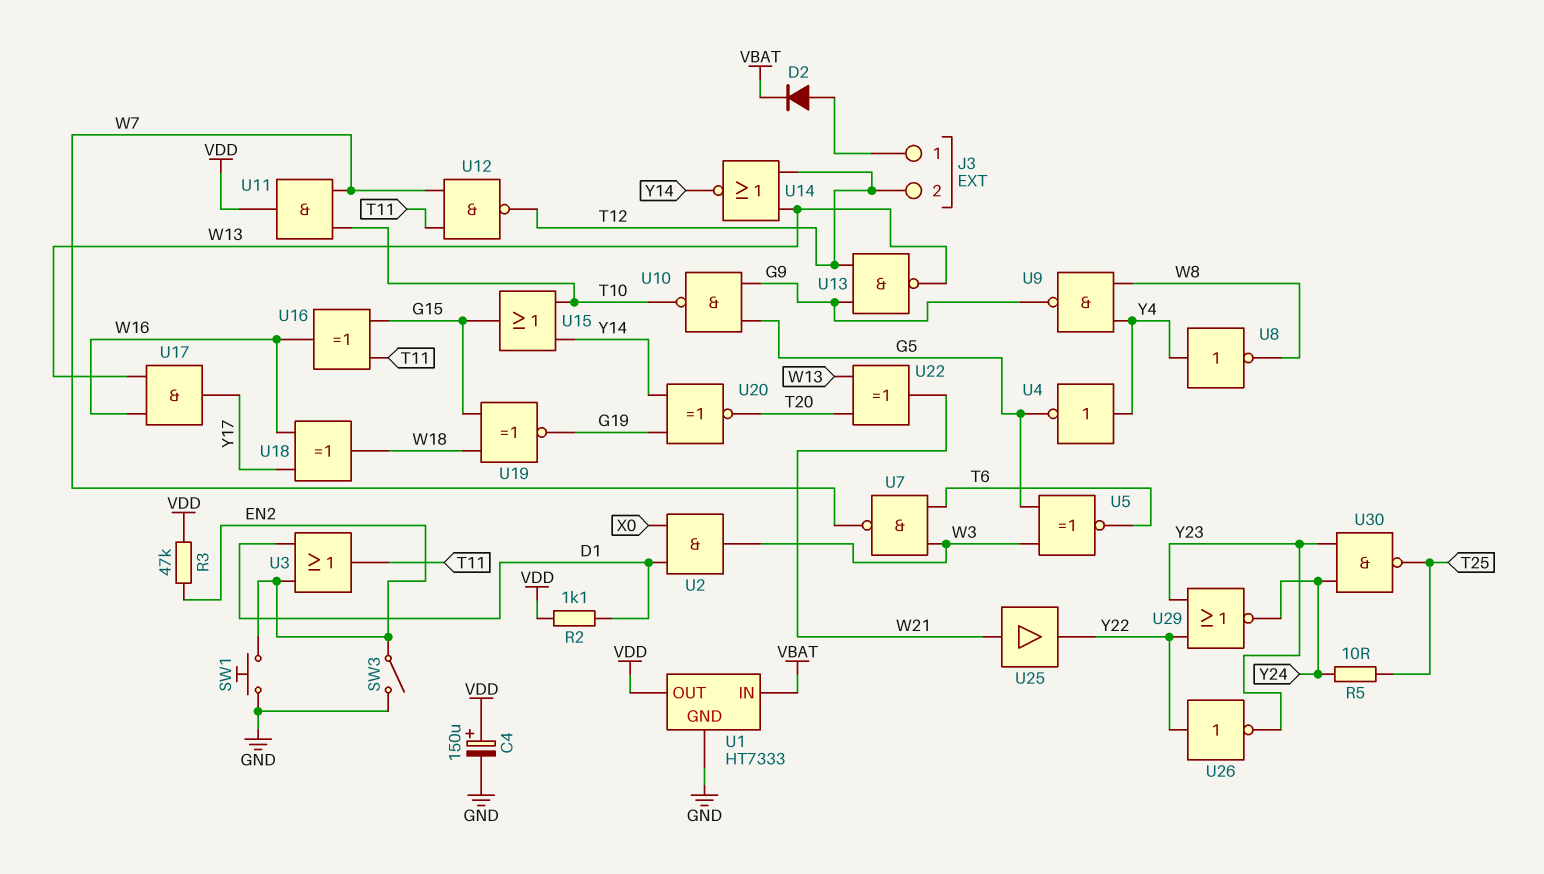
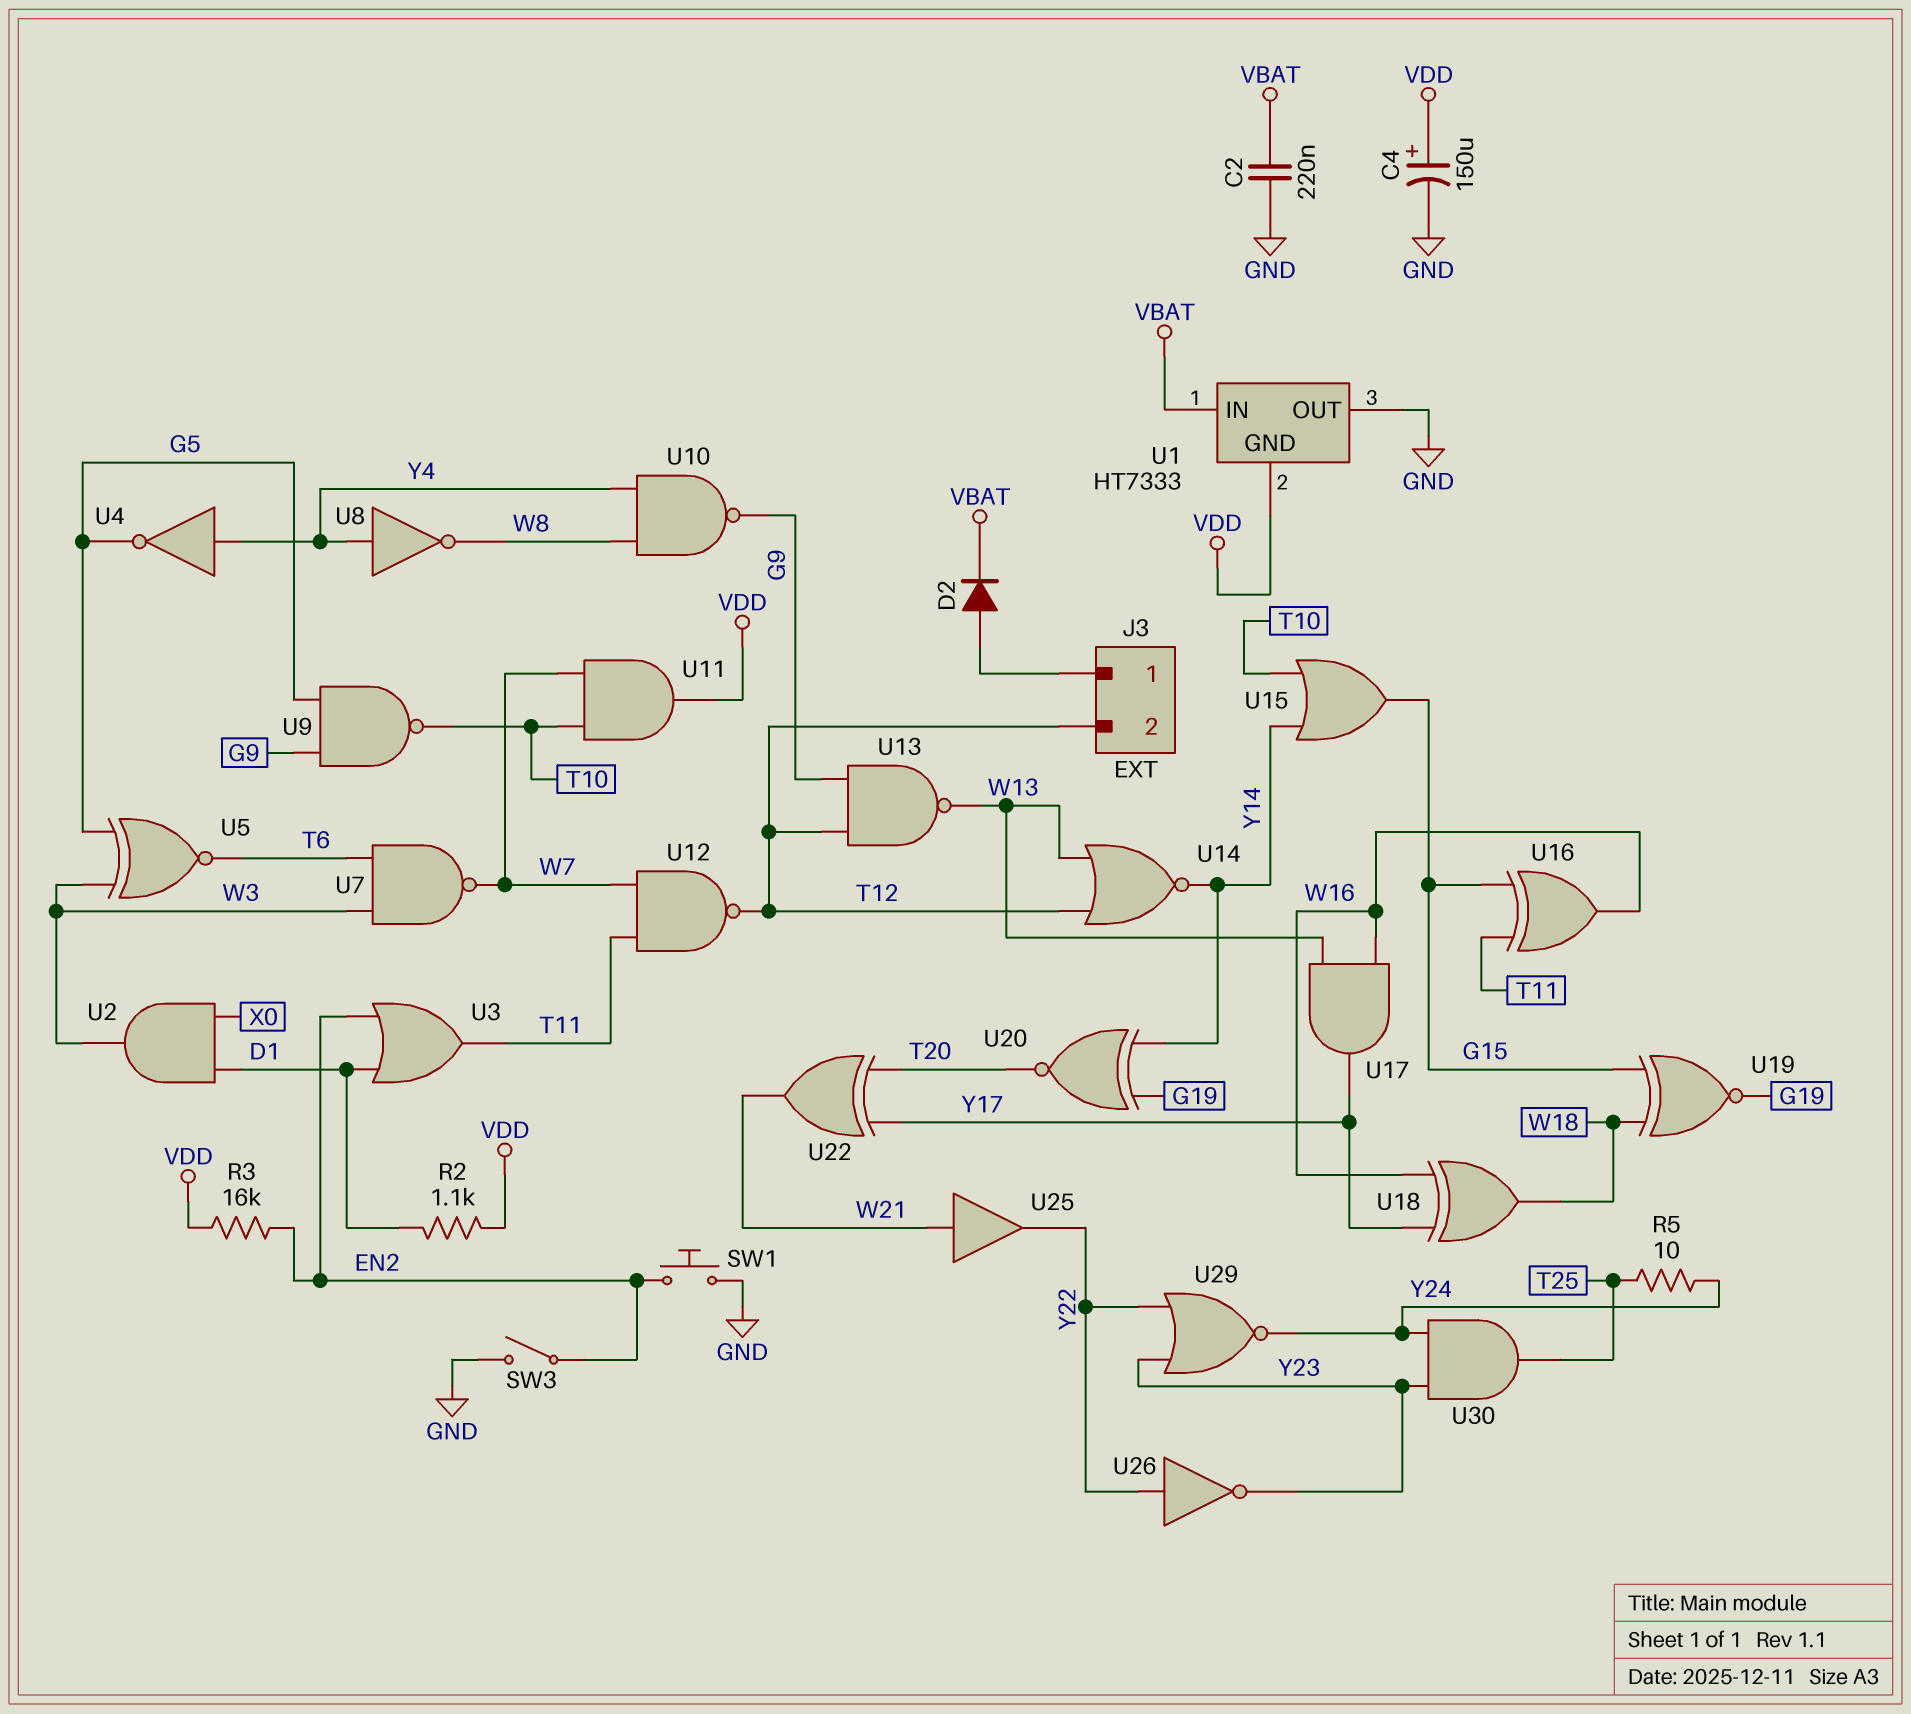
C2: none -> 220nF (GND, VBAT)
R3: 47k (EN2, VDD) -> 16k (EN2, VDD)
U1 pin GND: GND -> VDD
U1 pin OUT: VDD -> GND
U9: NAND (in W8, in Y4, out G9) -> NAND (in G5, in G9, out T10)
U10: NAND (in G5, in G9, out T10) -> NAND (in W8, in Y4, out G9)
U22: XOR (in T20, in W13, out W21) -> XOR (in T20, in Y17, out W21)
U30: NAND (in Y23, in Y24, out T25) -> AND (in Y23, in Y24, out T25)

